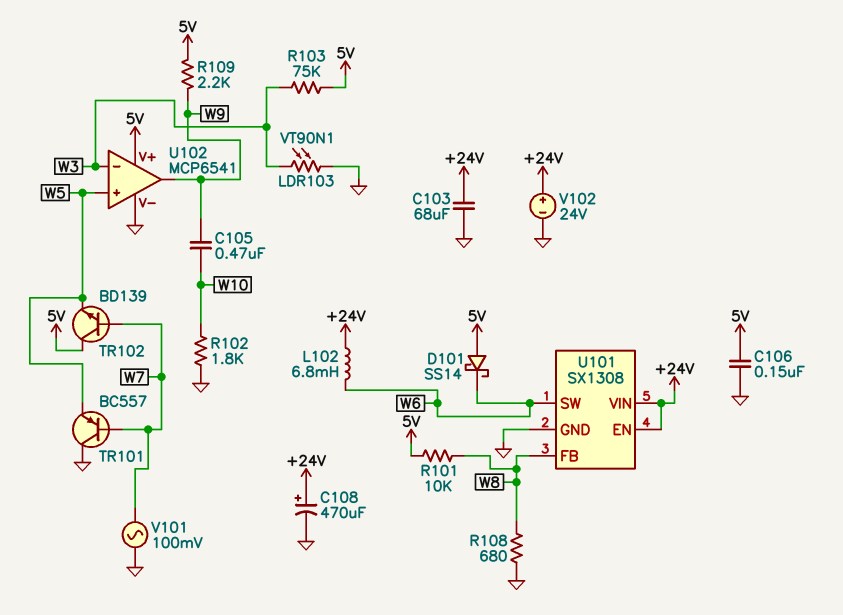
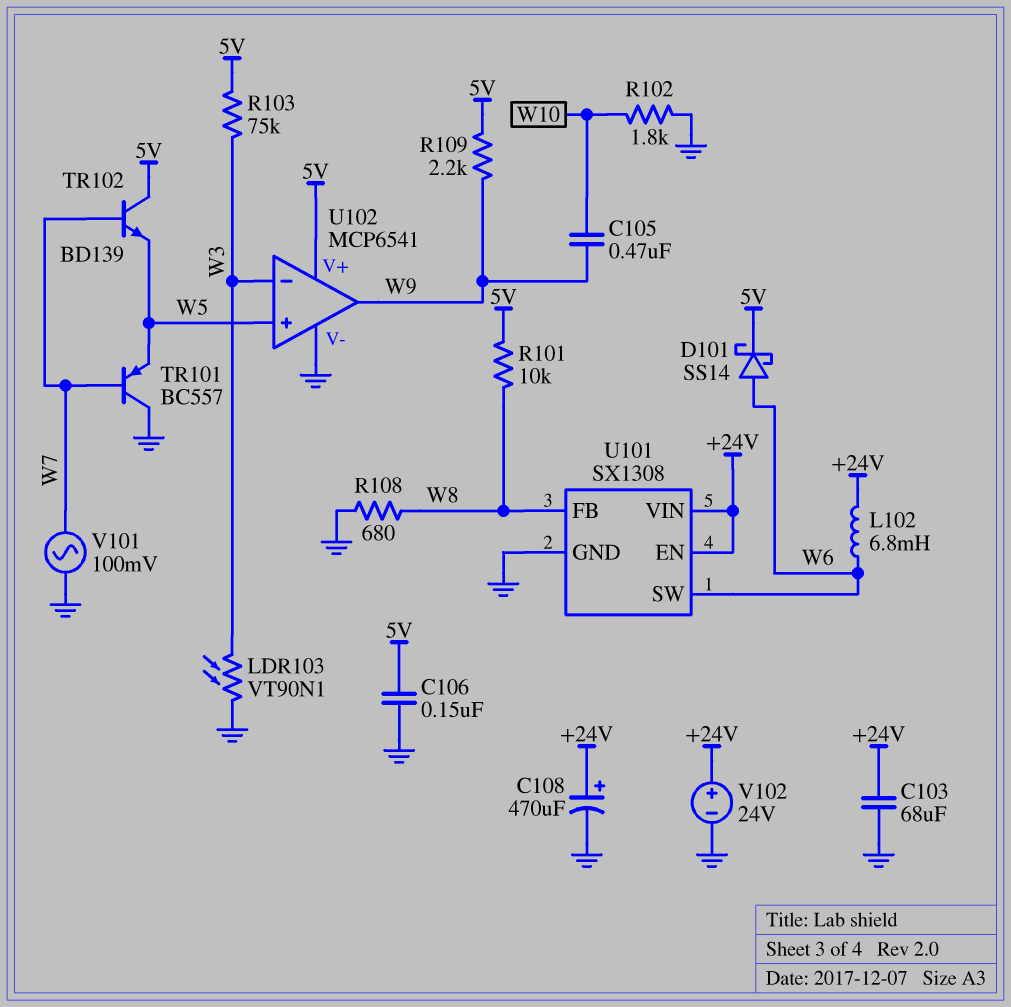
D101: schottky SS14 (A 5V, K W6) -> schottky SS14 (A W6, K 5V)

